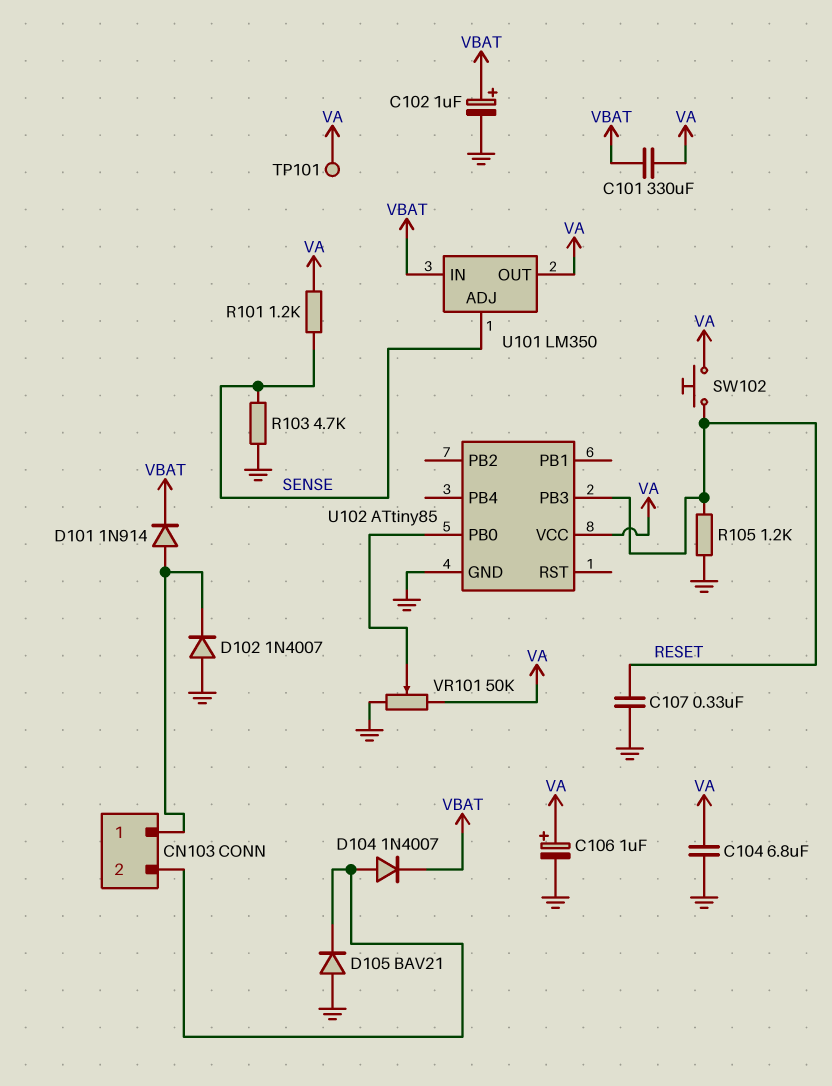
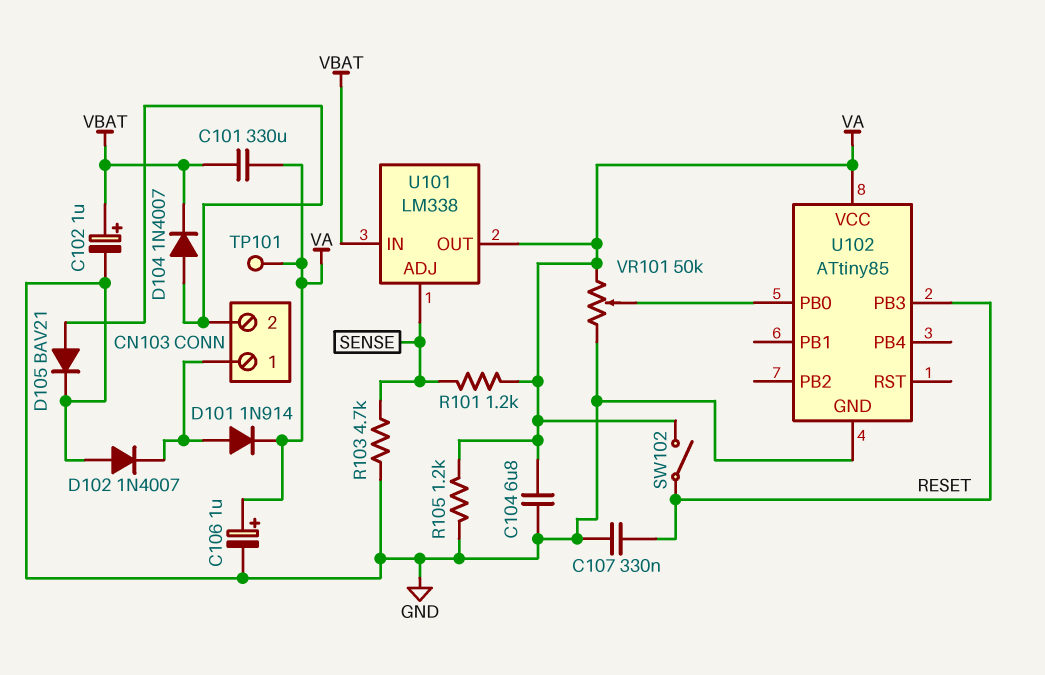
D101: diode 1N914 (A CN103/1, K VBAT) -> diode 1N914 (A CN103/1, K VA)
D105: diode BAV21 (A GND, K CN103/2) -> diode BAV21 (A CN103/2, K GND)
R105: 1.2k (GND, RESET) -> 1.2k (GND, VA)
SW102: button (RESET, VA) -> switch (RESET, VA)
U101: LM350 -> LM338

